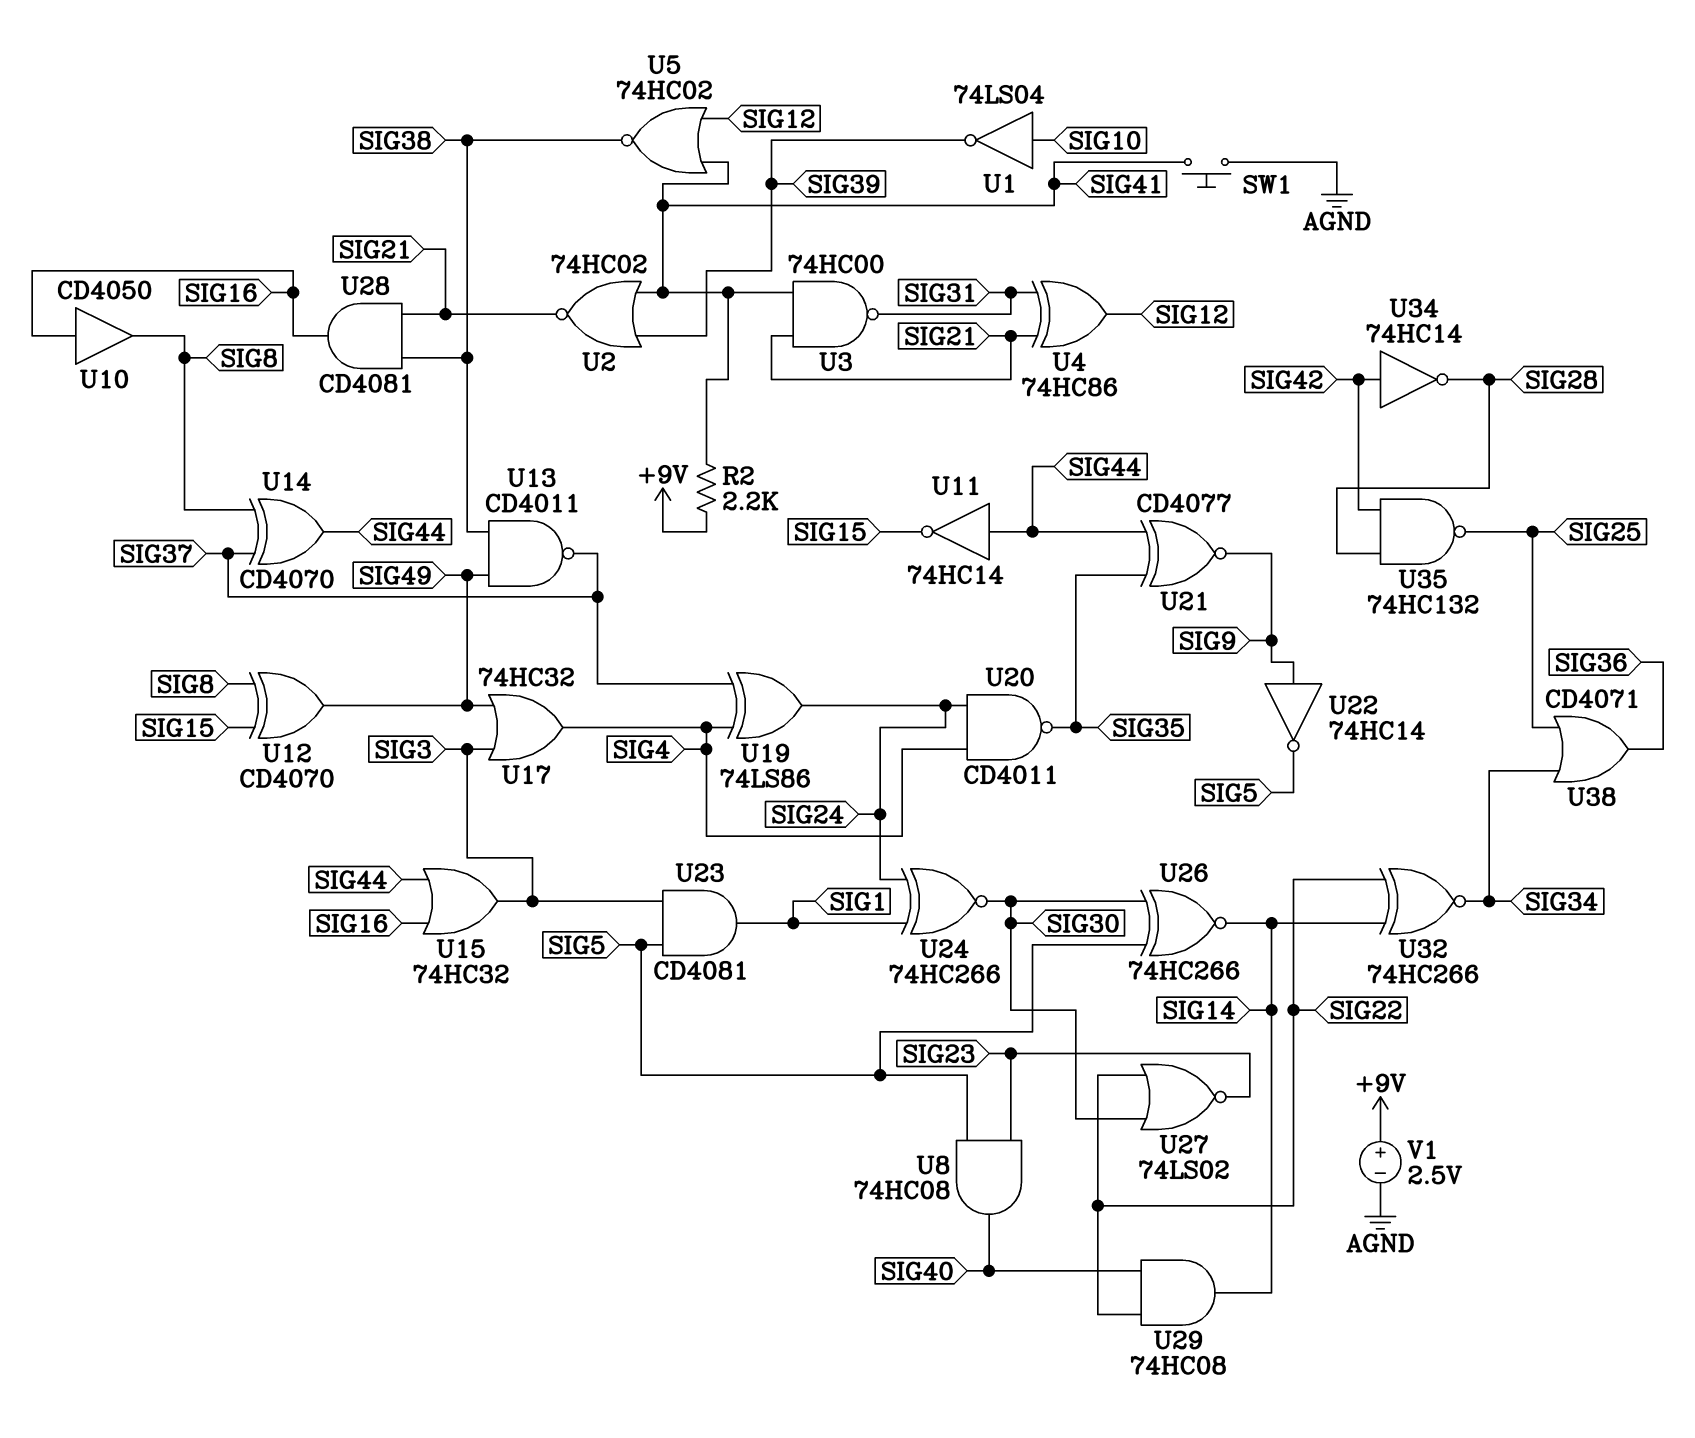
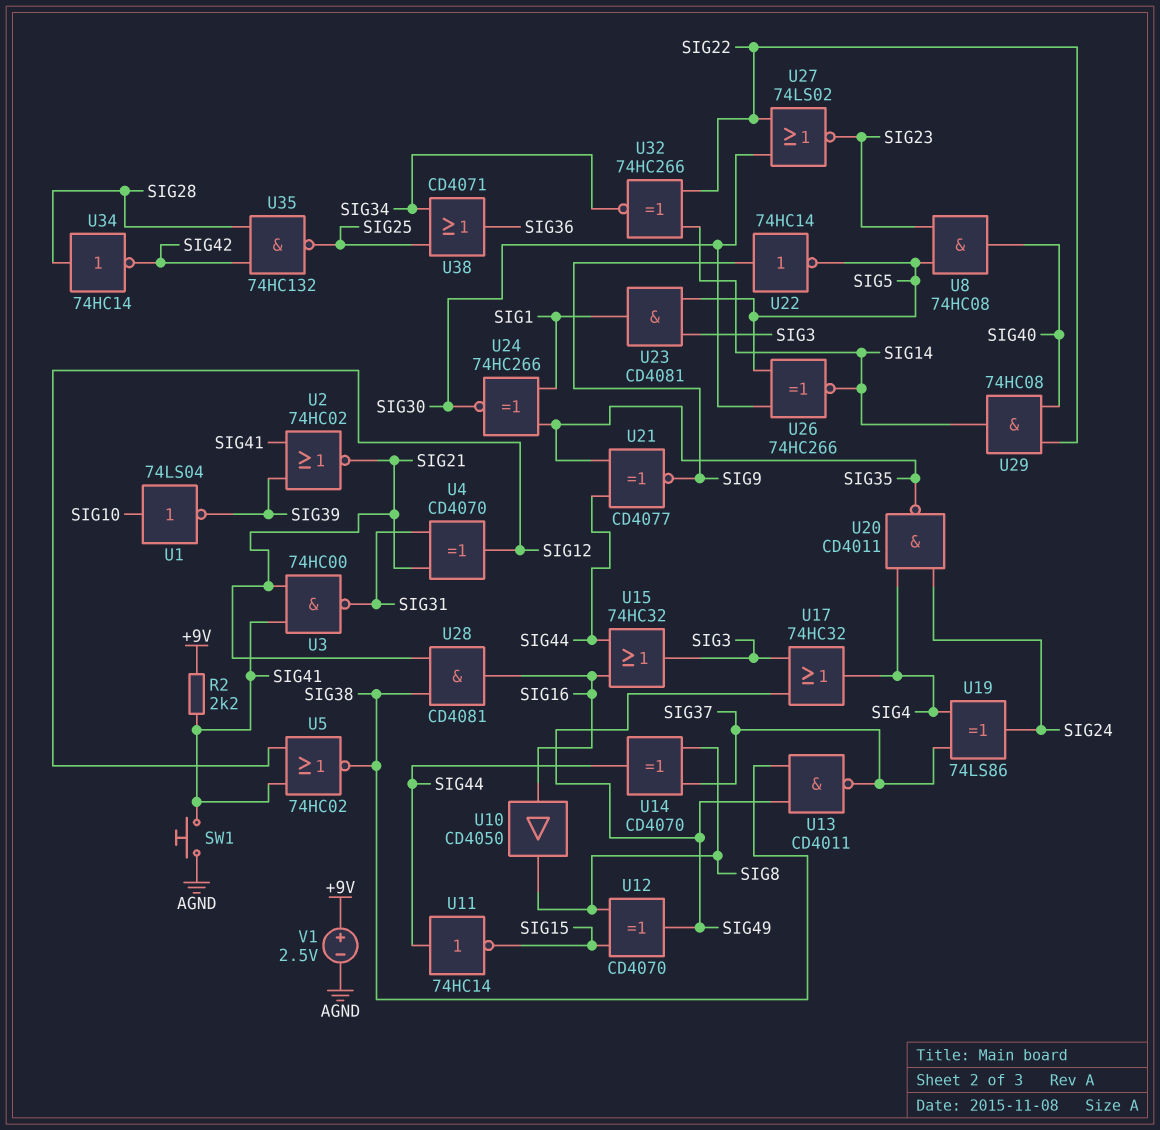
U4: XOR 74HC86 (in SIG21, in SIG31, out SIG12) -> XOR CD4070 (in SIG21, in SIG31, out SIG12)
U24: XNOR 74HC266 (in SIG1, in SIG24, out SIG30) -> XNOR 74HC266 (in SIG1, in SIG35, out SIG30)
U34: NOT 74HC14 (in SIG42, out SIG28) -> NOT 74HC14 (in SIG28, out SIG42)

